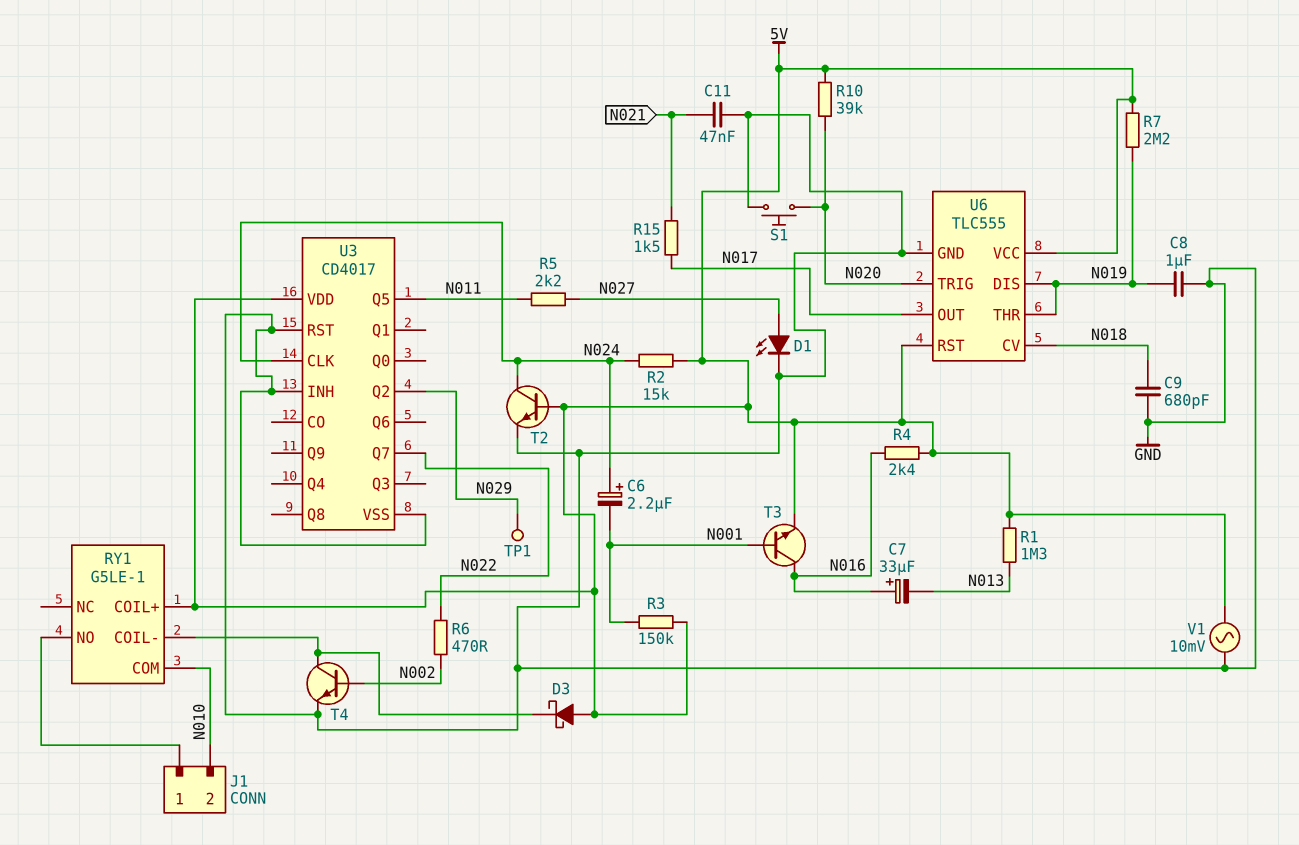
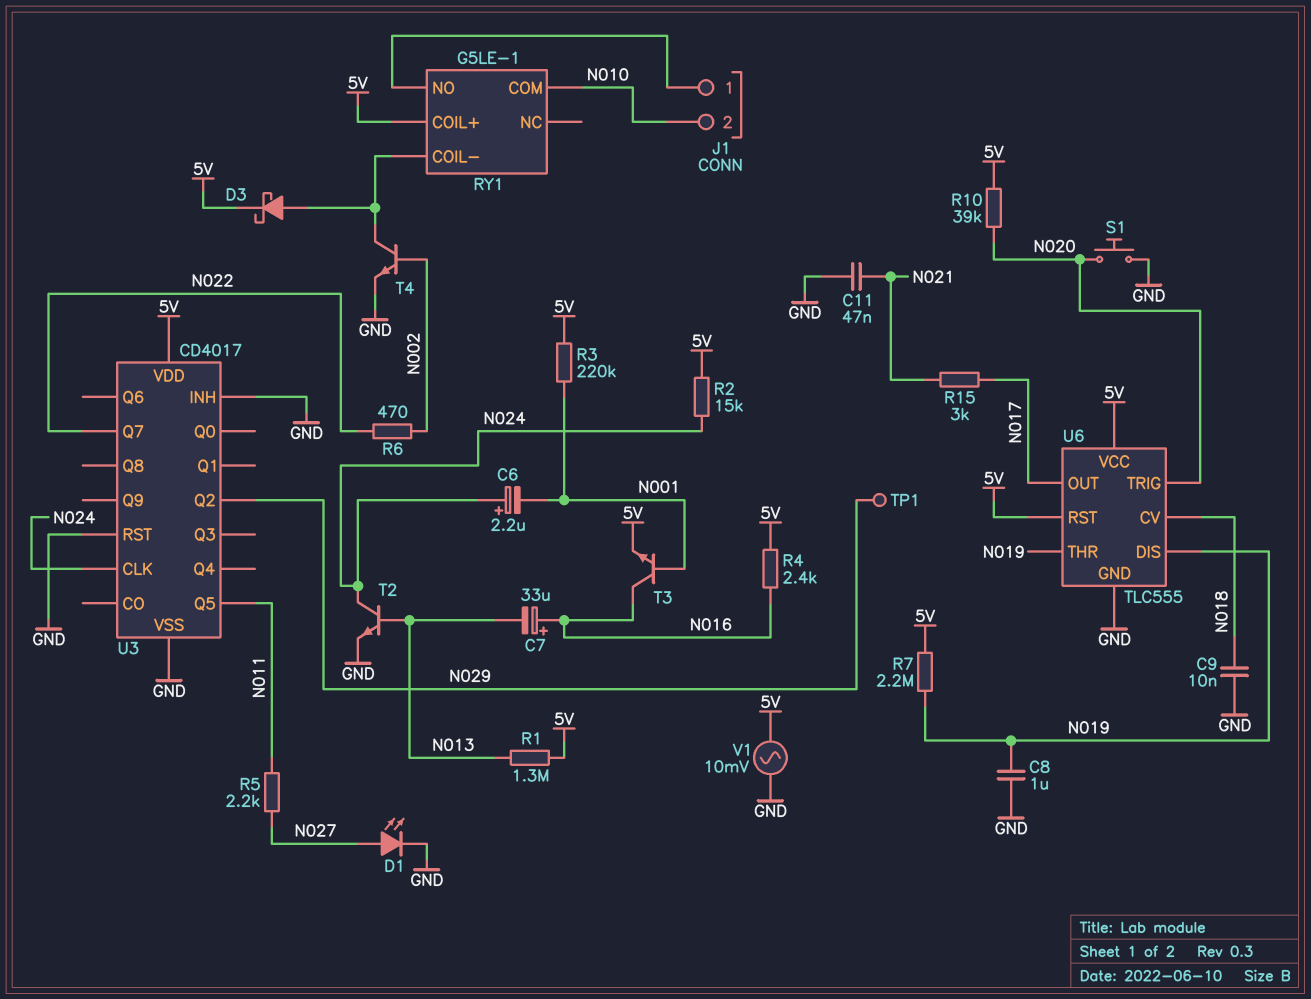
C9: 680pF (GND, N018) -> 10nF (GND, N018)
D3: schottky (A 5V, K RY1/COIL-) -> schottky (A RY1/COIL-, K 5V)
R3: 150k (5V, N001) -> 220k (5V, N001)
R15: 1.5k (N017, N021) -> 3k (N017, N021)
T2: NPN (B 5V, C N024, E GND) -> NPN (B N013, C N024, E GND)

